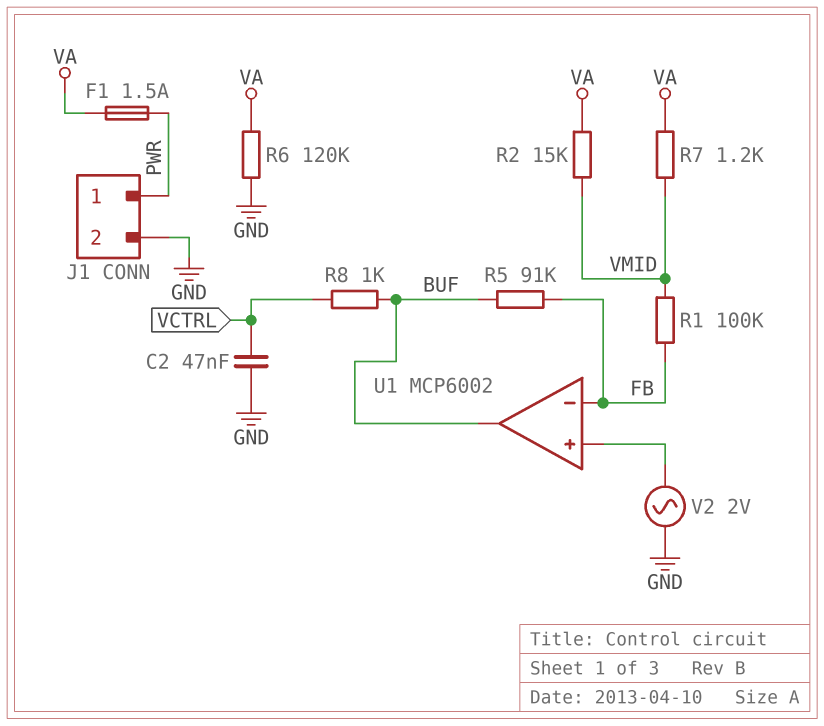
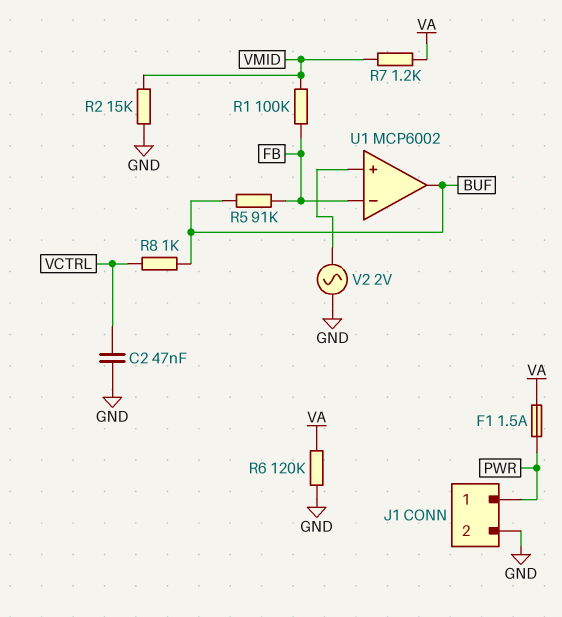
R2: 15k (VA, VMID) -> 15k (GND, VMID)

